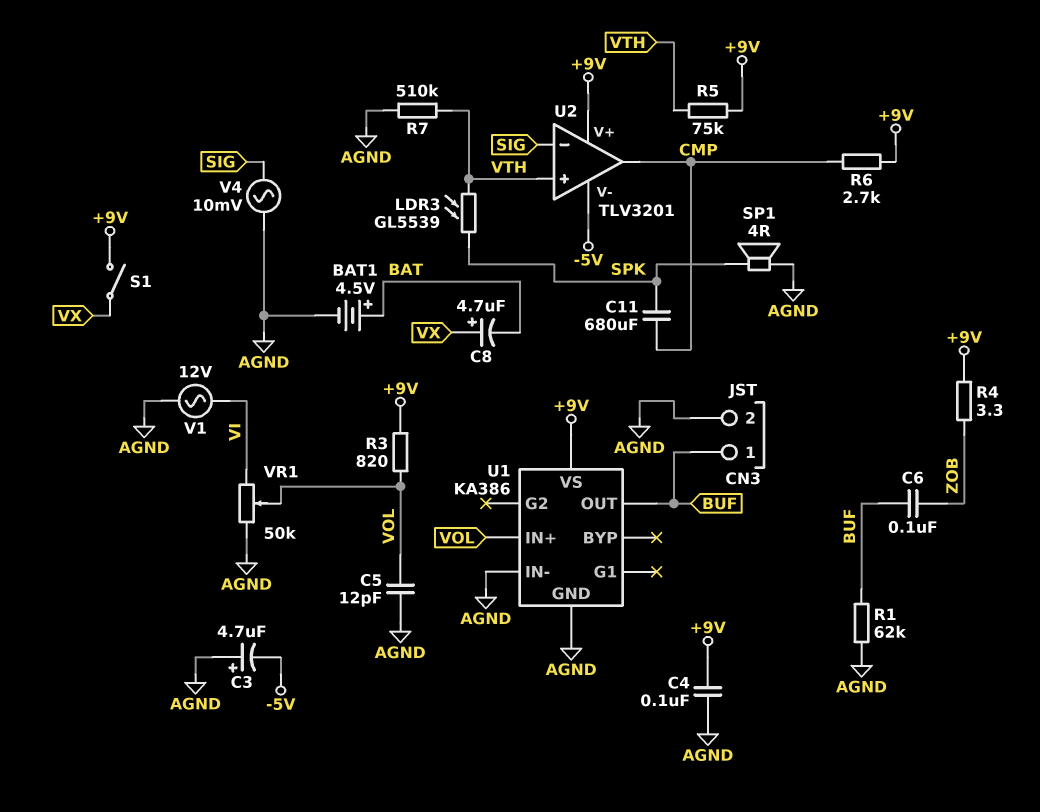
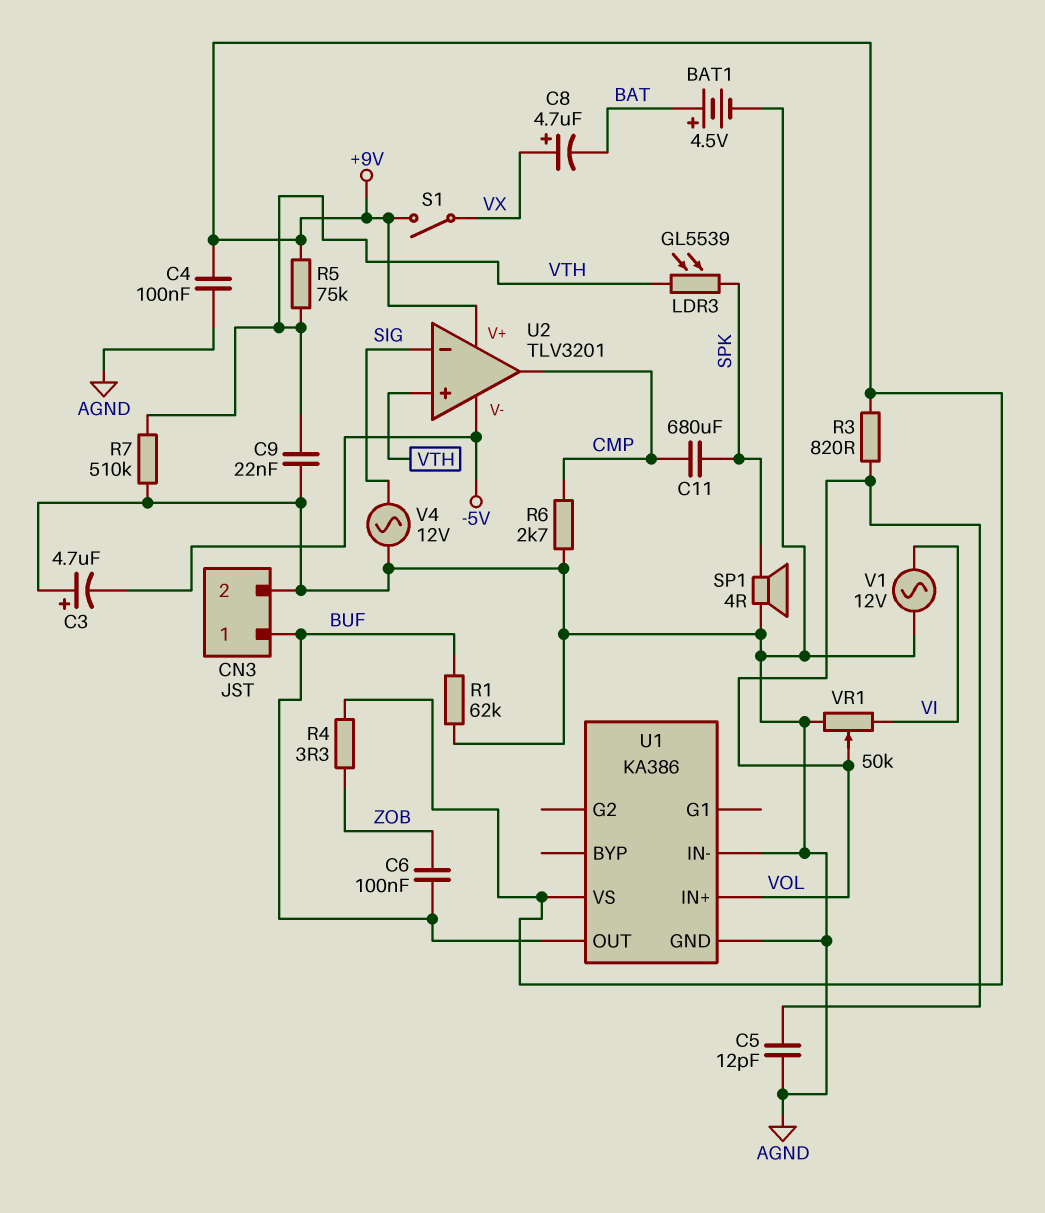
C9: none -> 22nF (AGND, VTH)
R6: 2.7k (+9V, CMP) -> 2.7k (AGND, CMP)
V4: AC 10mV (AGND, SIG) -> AC 12V (AGND, SIG)

